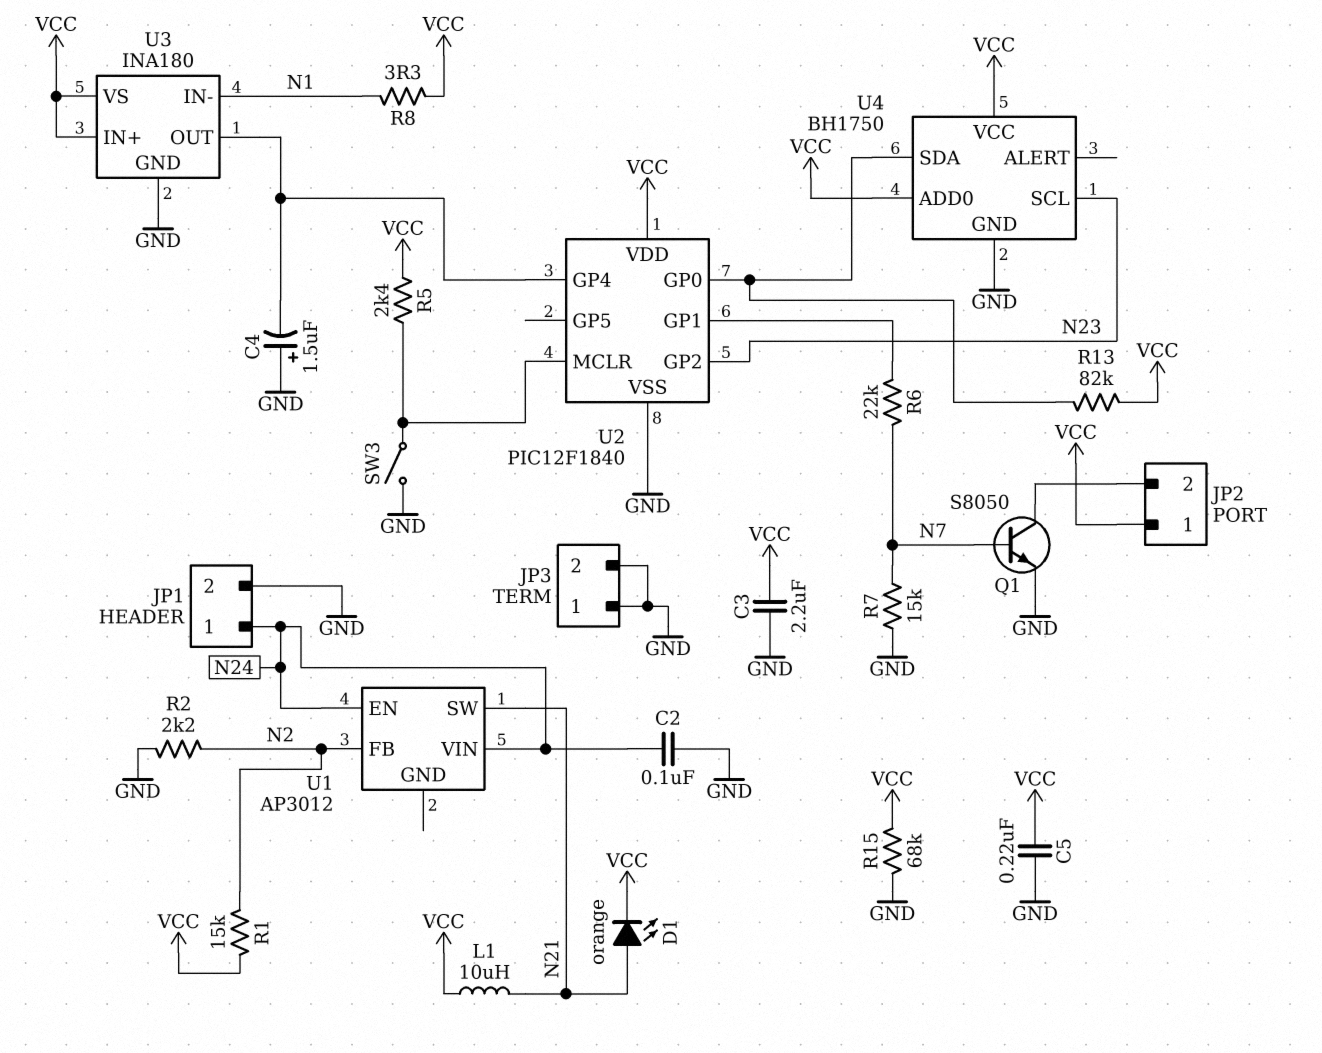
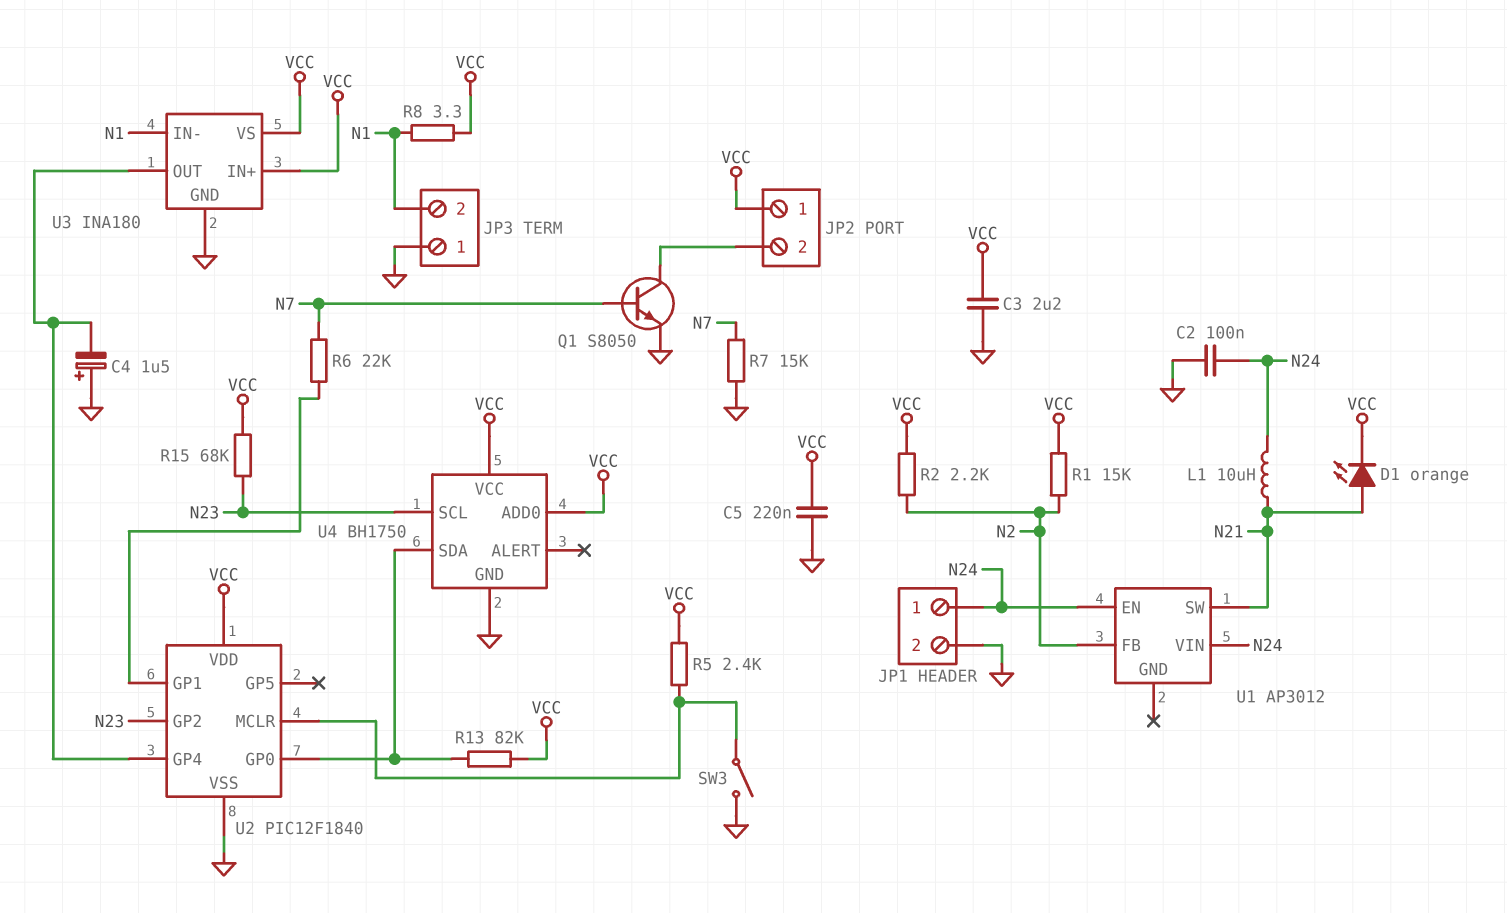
JP3 pin 2: GND -> N1
L1: 10uH (N21, VCC) -> 10uH (N21, N24)
R2: 2.2k (GND, N2) -> 2.2k (N2, VCC)
R15: 68k (GND, VCC) -> 68k (N23, VCC)

